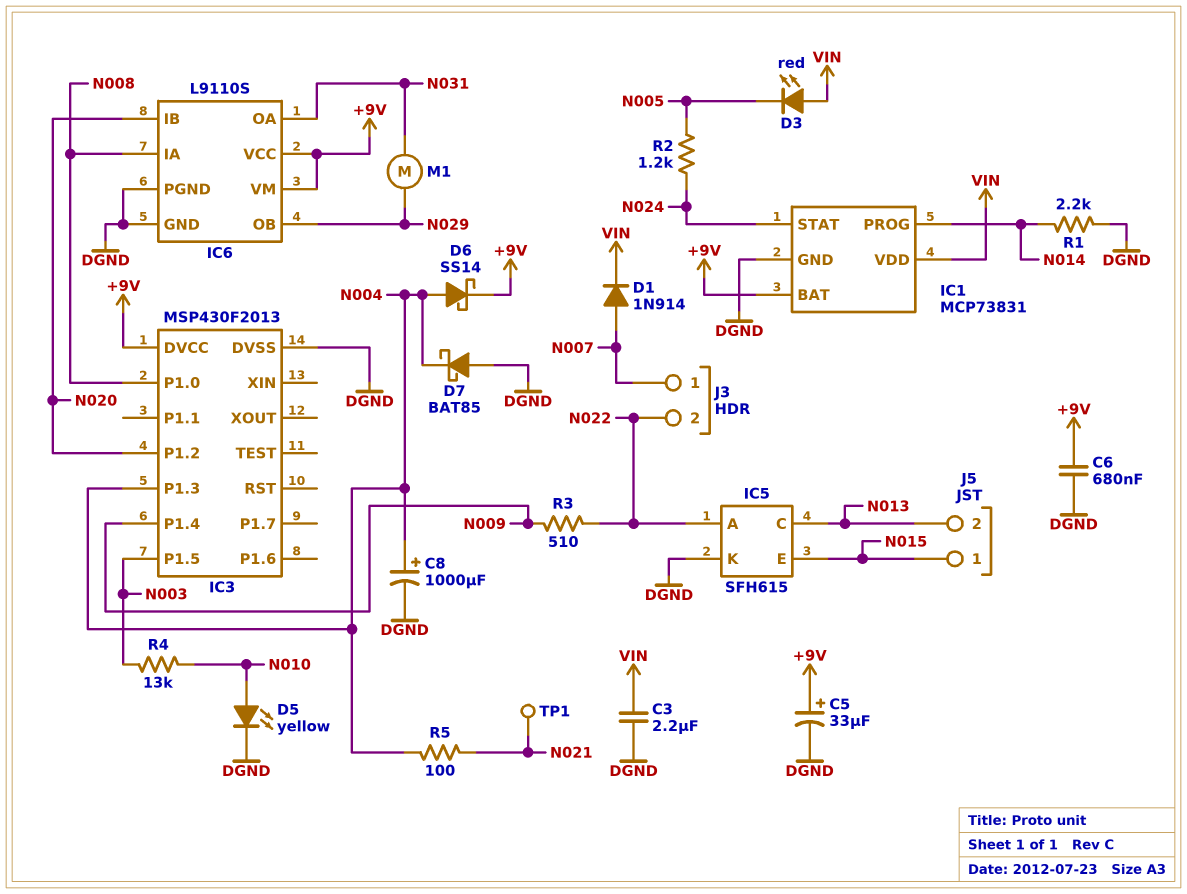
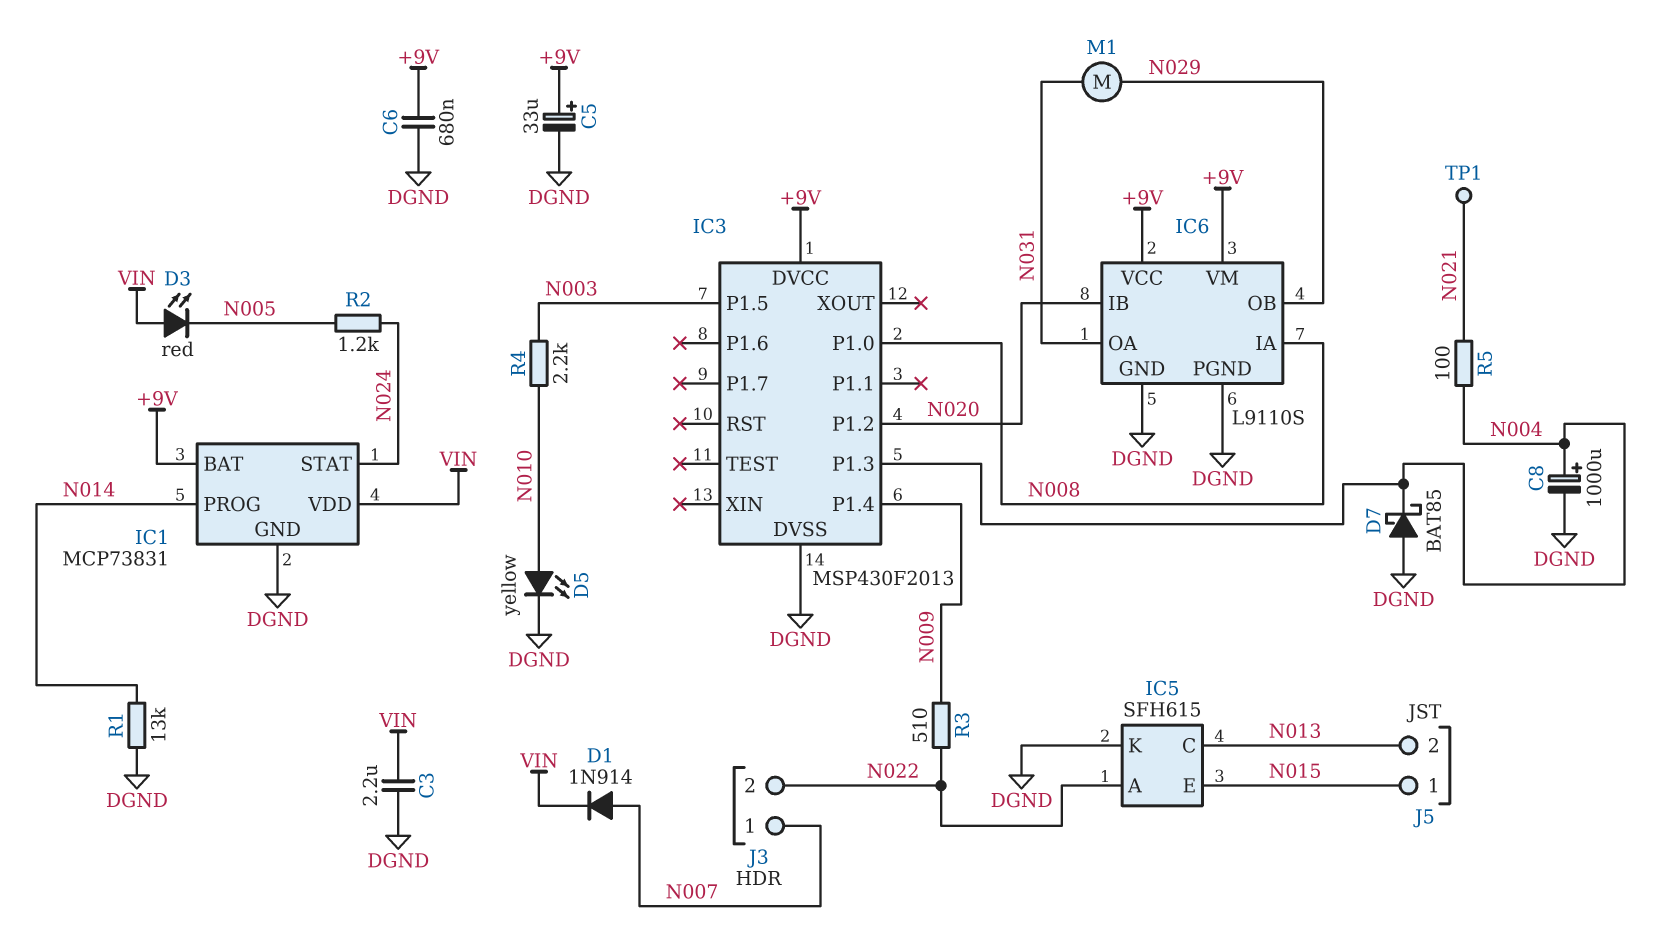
D6: schottky SS14 (A N004, K +9V) -> none
R1: 2.2k (DGND, N014) -> 13k (DGND, N014)
R4: 13k (N003, N010) -> 2.2k (N003, N010)

